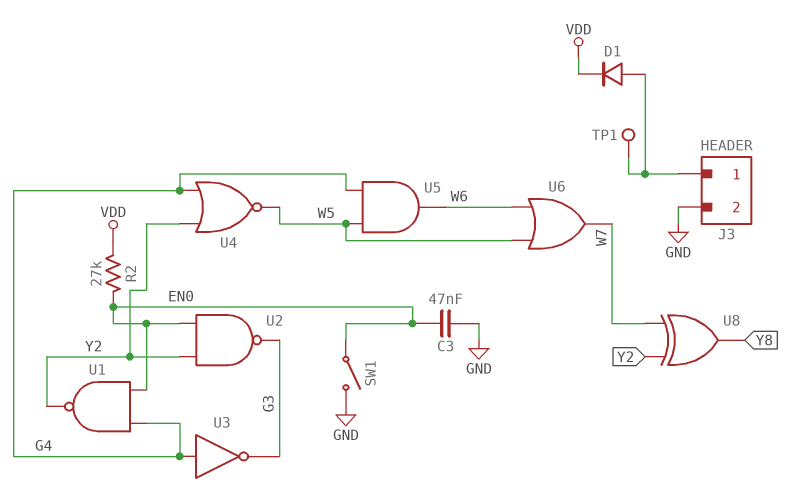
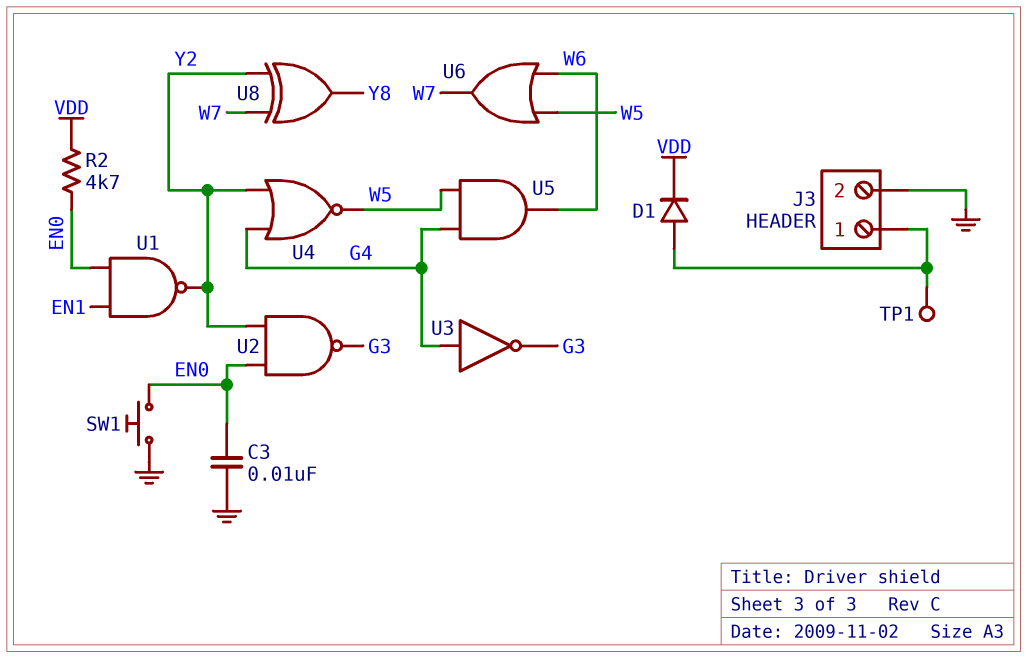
C3: 47nF (EN0, GND) -> 10nF (EN0, GND)
R2: 27k (EN0, VDD) -> 4.7k (EN0, VDD)
SW1: switch (EN0, GND) -> button (EN0, GND)
U1: NAND (in EN0, in G4, out Y2) -> NAND (in EN0, in EN1, out Y2)

